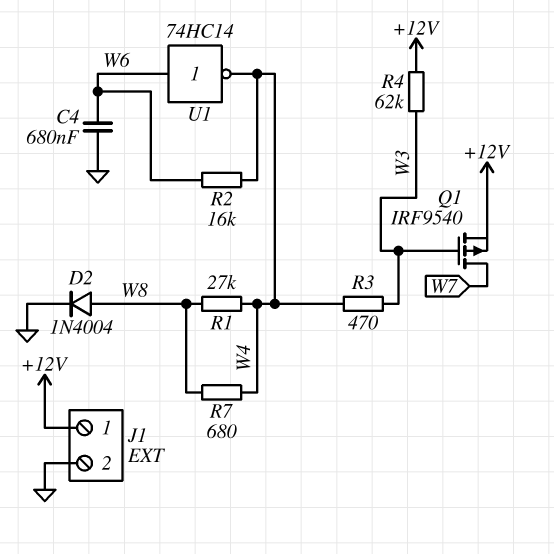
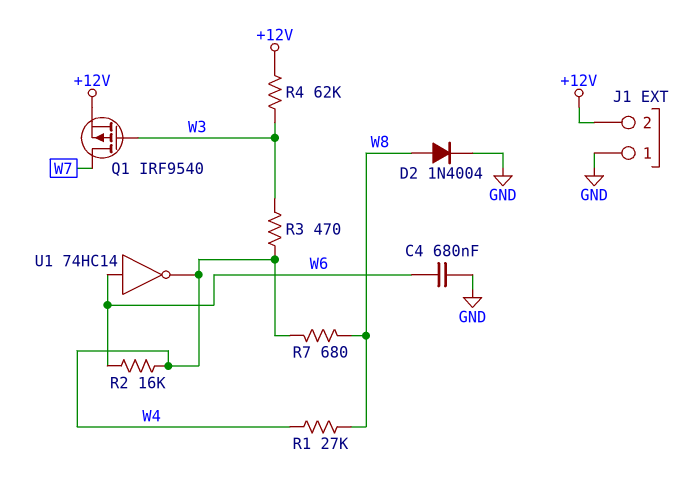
J1 pin 1: +12V -> GND
J1 pin 2: GND -> +12V

